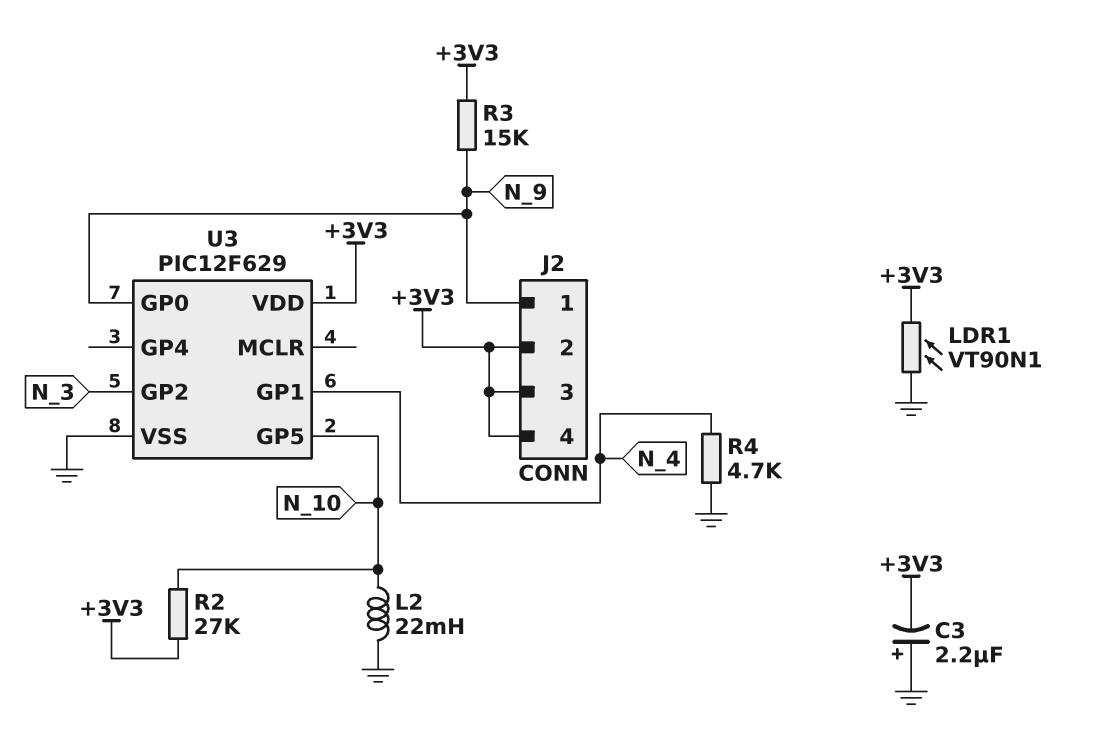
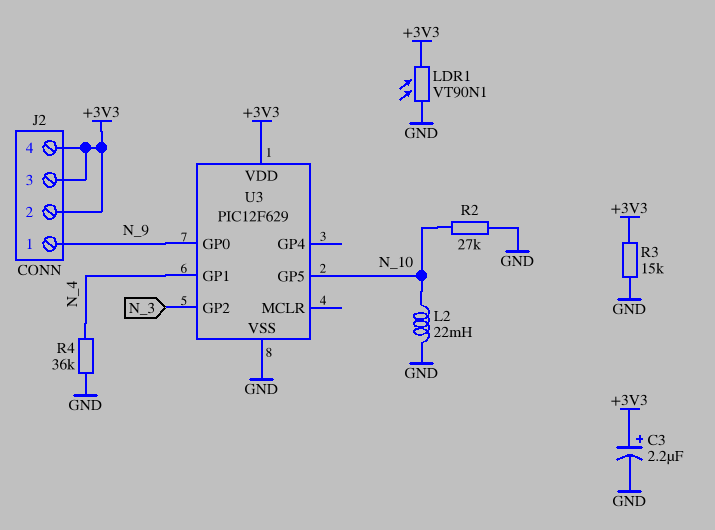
C3: 2.2uF (plus GND, minus +3V3) -> 2.2uF (plus +3V3, minus GND)
R2: 27k (+3V3, N_10) -> 27k (GND, N_10)
R3: 15k (+3V3, N_9) -> 15k (+3V3, GND)
R4: 4.7k (GND, N_4) -> 36k (GND, N_4)

